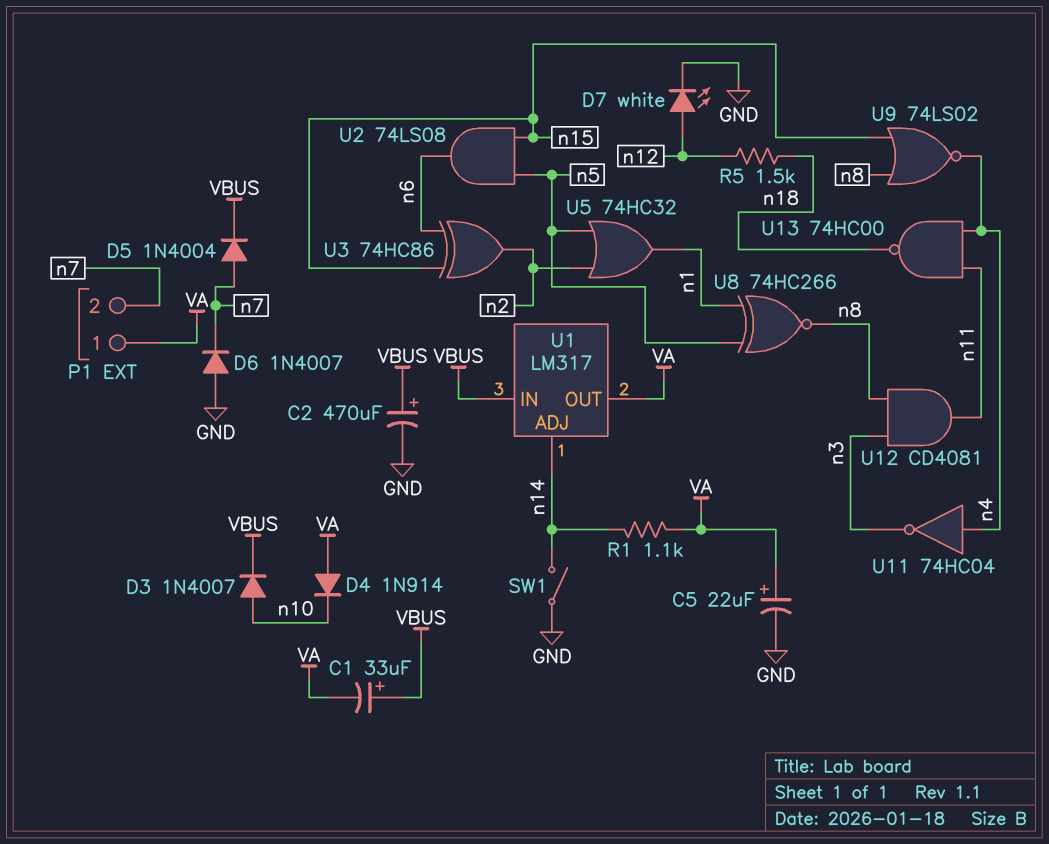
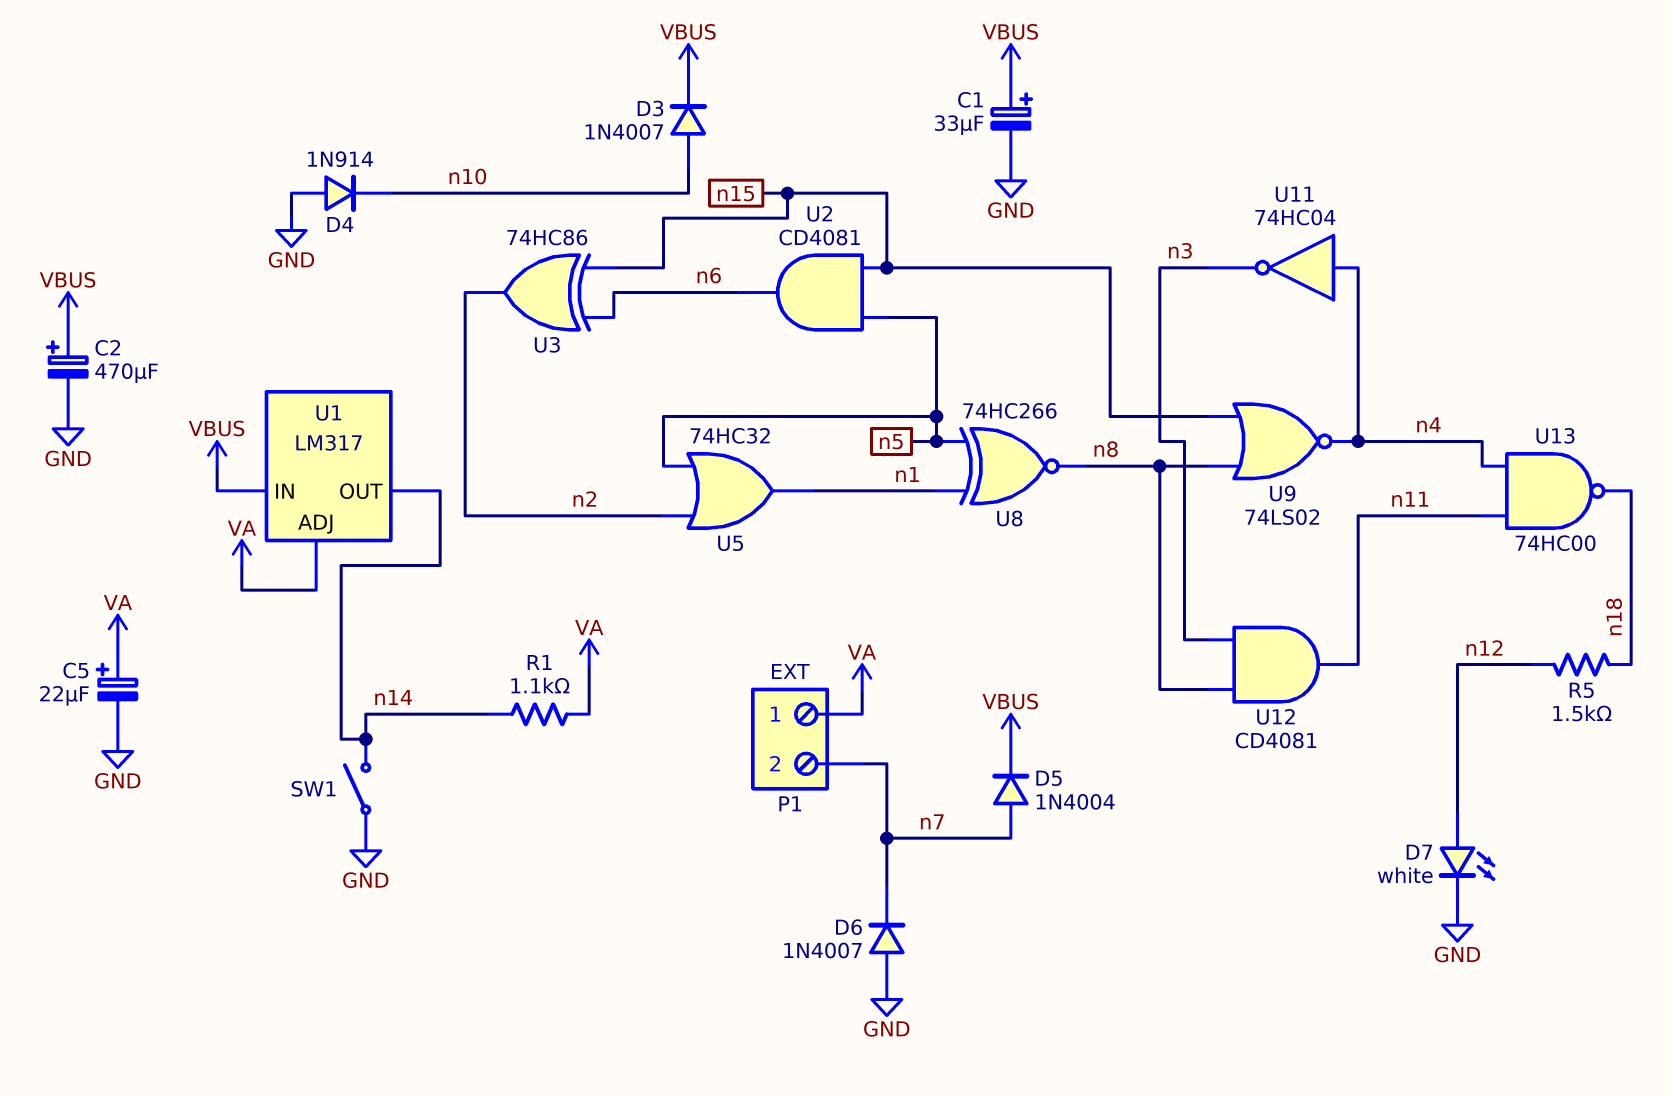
C1: 33uF (plus VBUS, minus VA) -> 33uF (plus VBUS, minus GND)
D4: diode 1N914 (A VA, K n10) -> diode 1N914 (A GND, K n10)
U1 pin ADJ: n14 -> VA
U1 pin OUT: VA -> n14
U2: AND 74LS08 (in n5, in n15, out n6) -> AND CD4081 (in n5, in n15, out n6)

